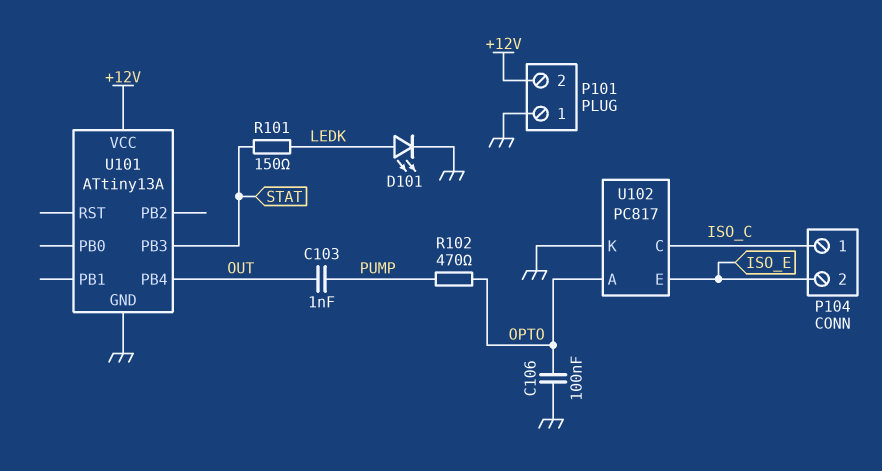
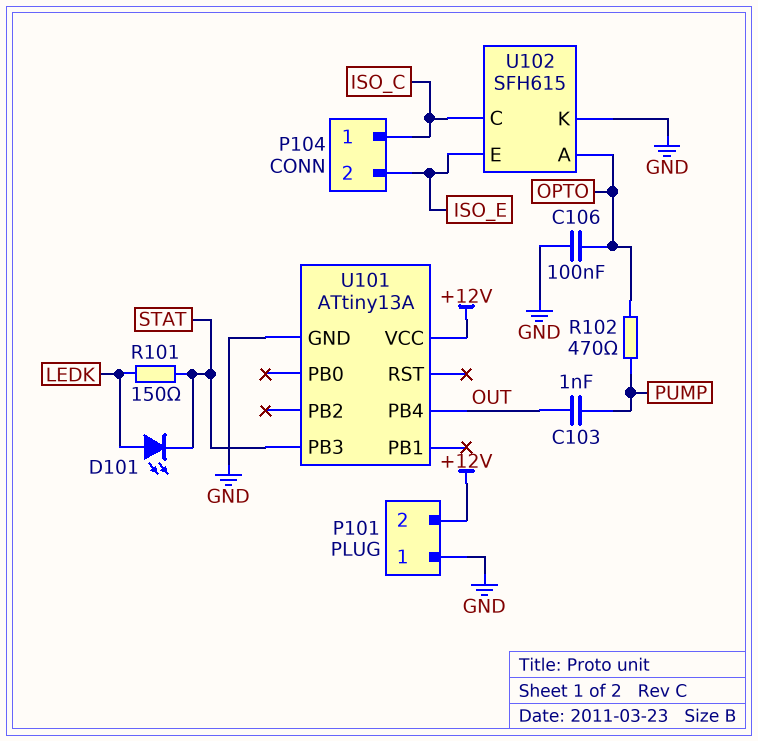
D101: LED (A LEDK, K GND) -> LED (A LEDK, K STAT)
U102: PC817 -> SFH615

